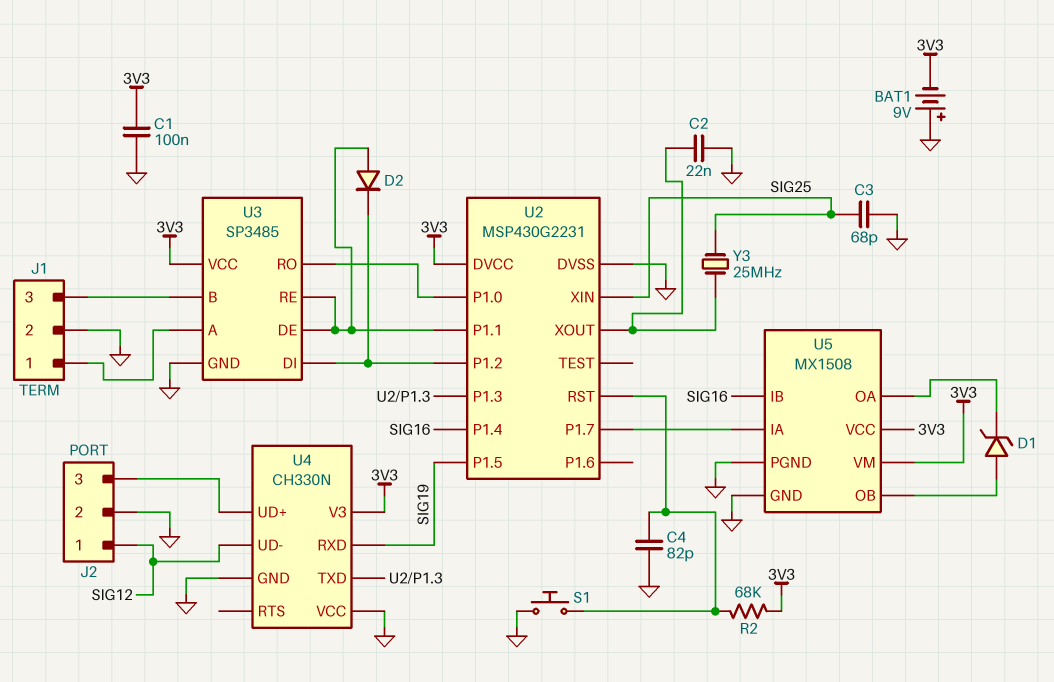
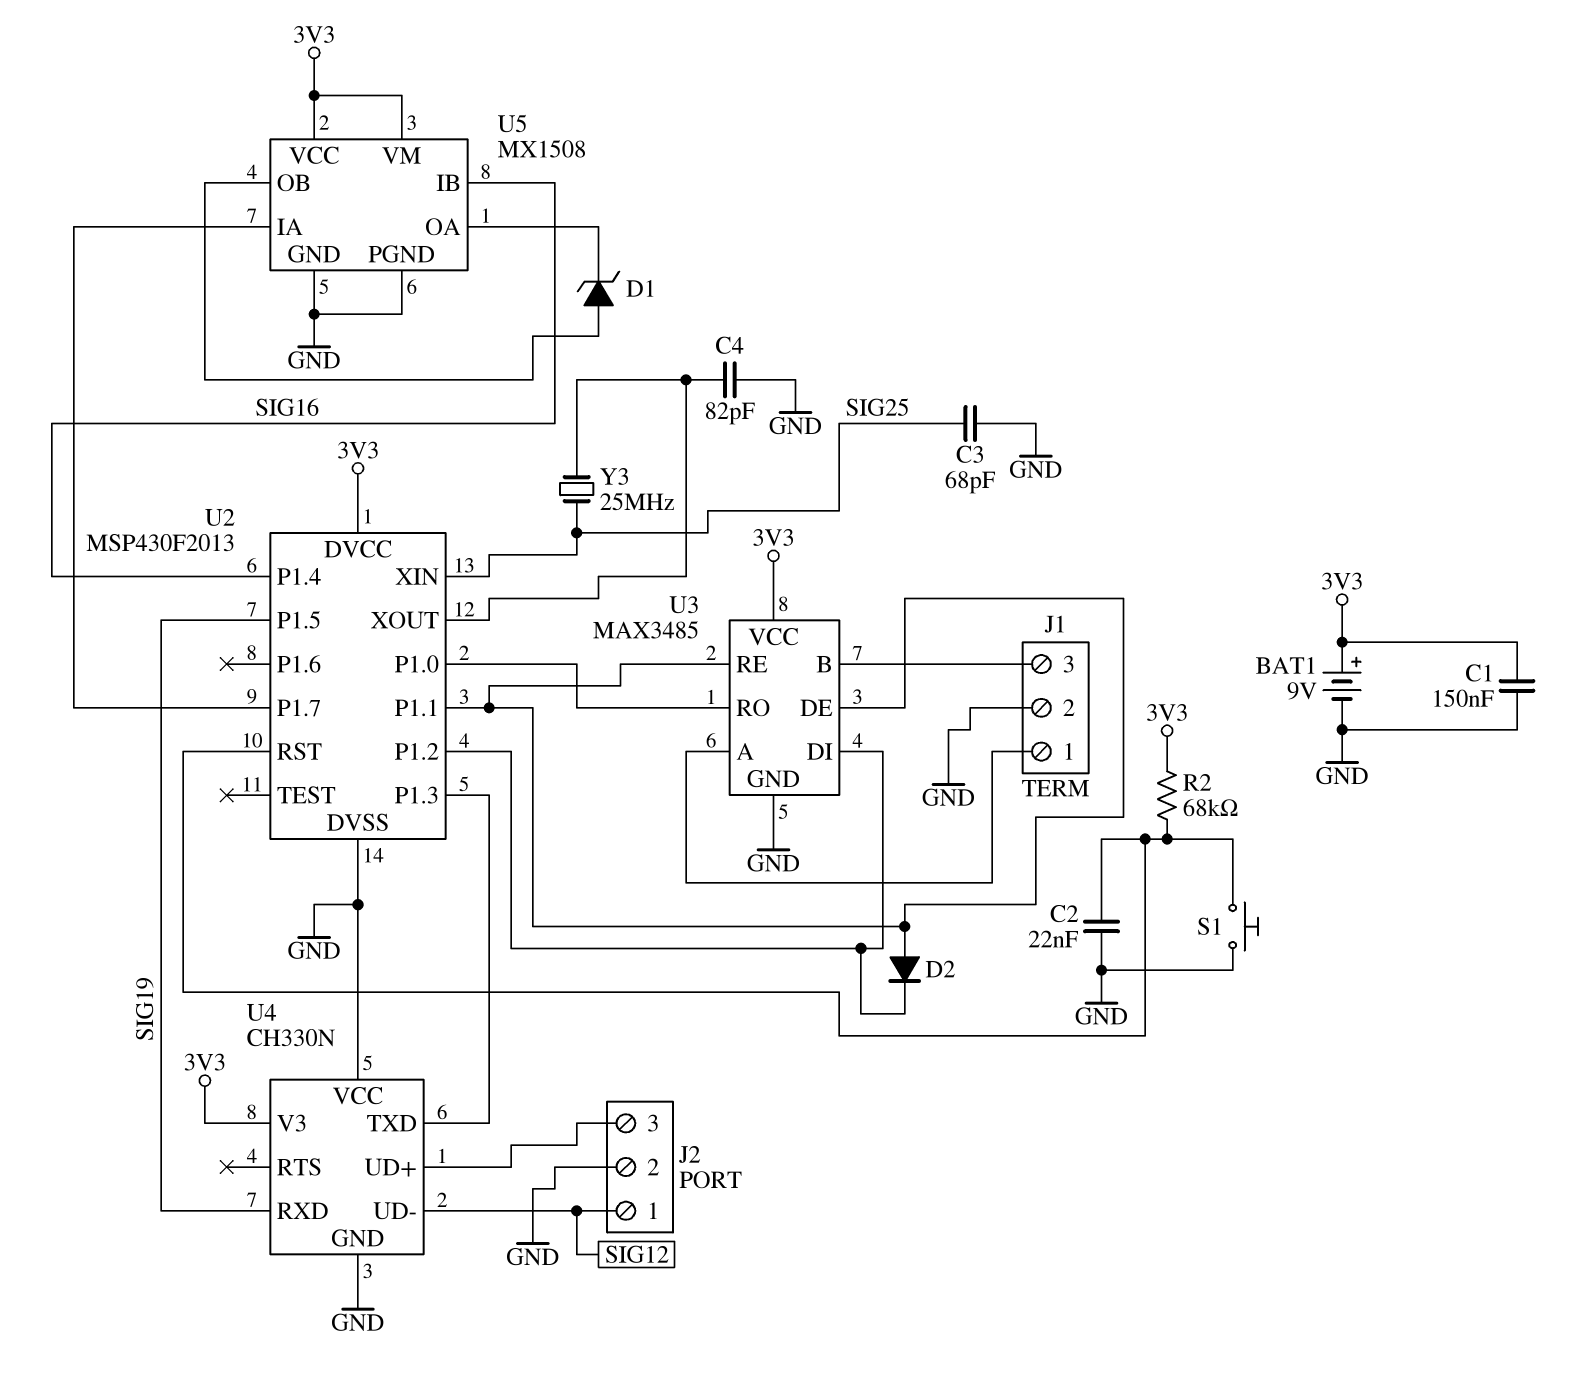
BAT1: 9V (plus GND, minus 3V3) -> 9V (plus 3V3, minus GND)
C1: 100nF (3V3, GND) -> 150nF (3V3, GND)
C2: 22nF (GND, U2/XOUT) -> 22nF (GND, U2/RST)
C4: 82pF (GND, U2/RST) -> 82pF (GND, U2/XOUT)
U2: MSP430G2231 -> MSP430F2013
U3: SP3485 -> MAX3485

